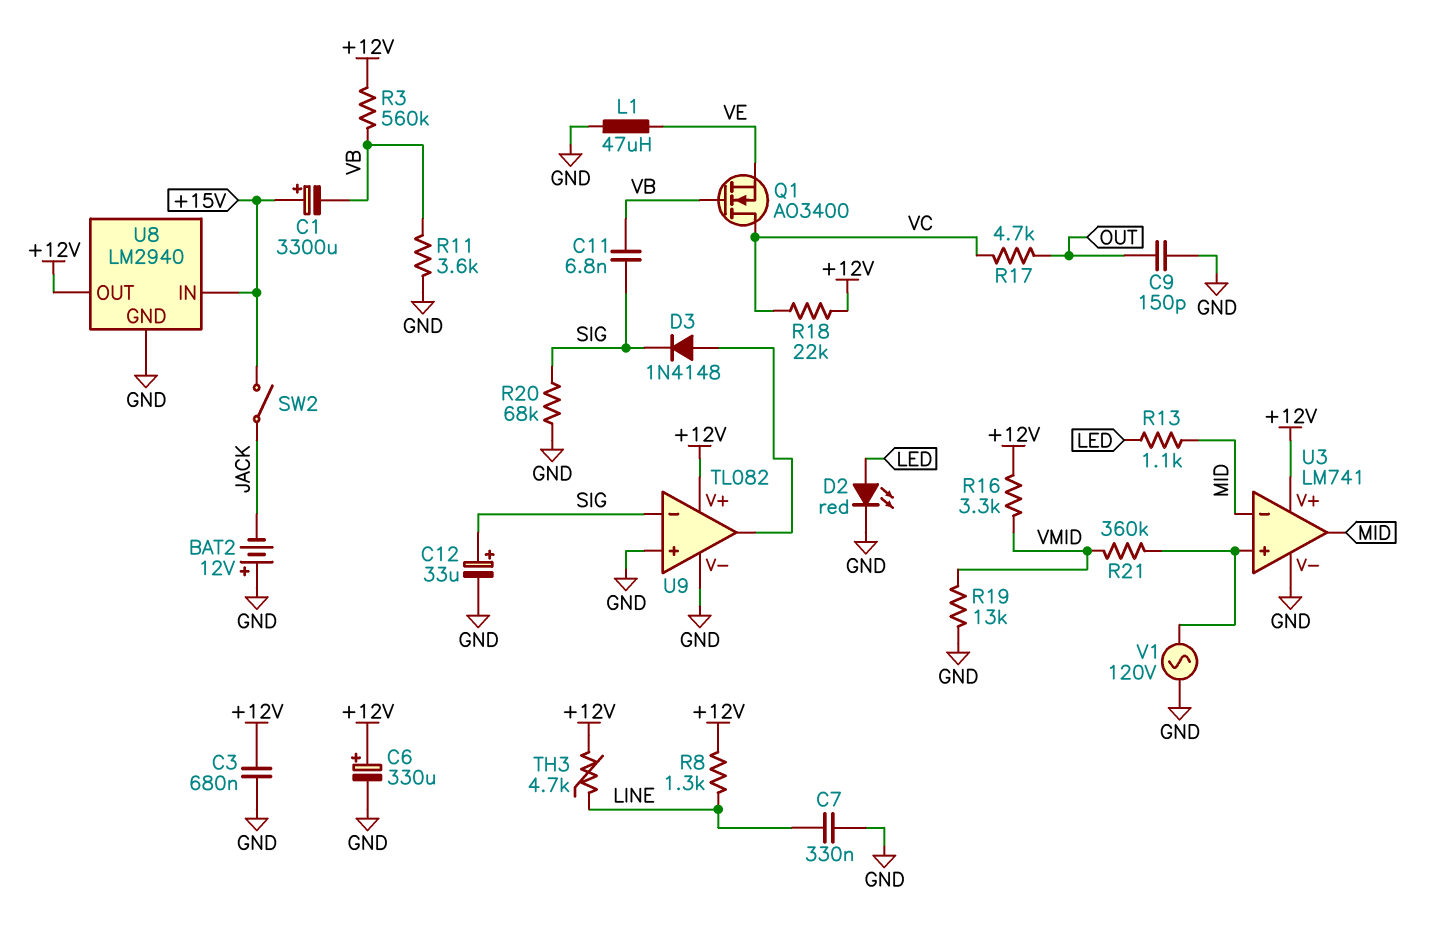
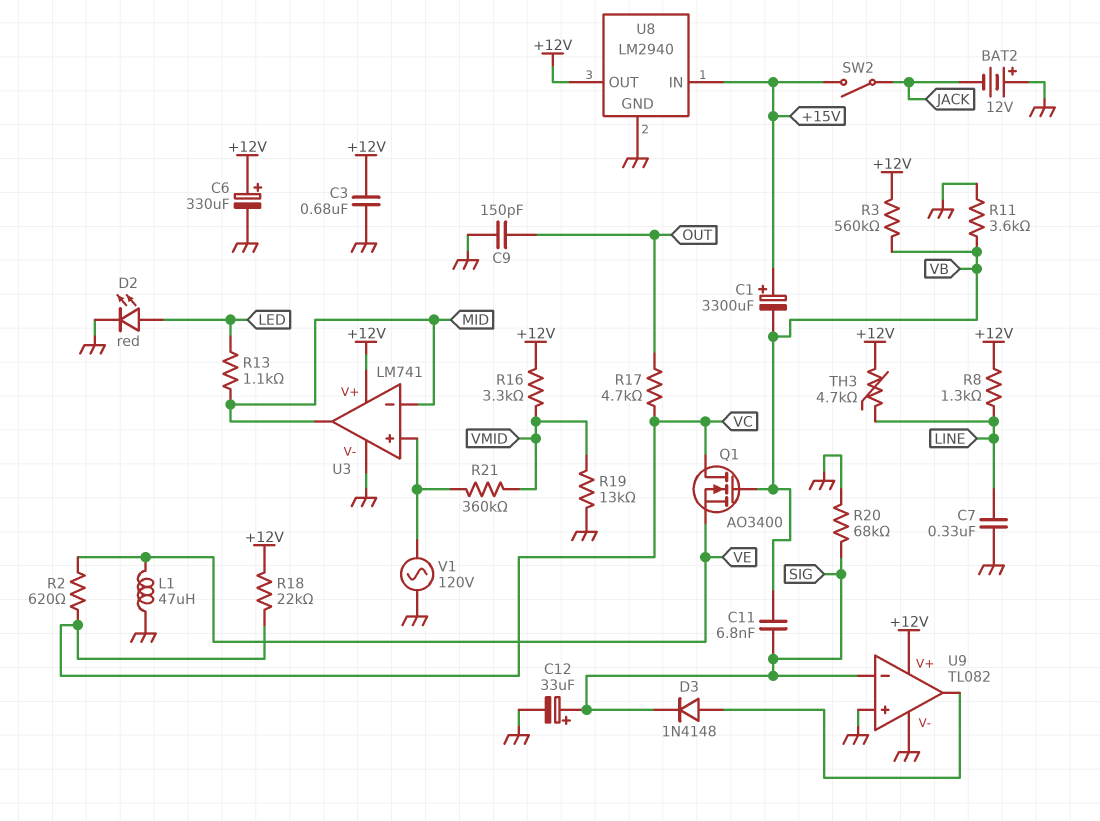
R2: none -> 620 (VC, VE)

